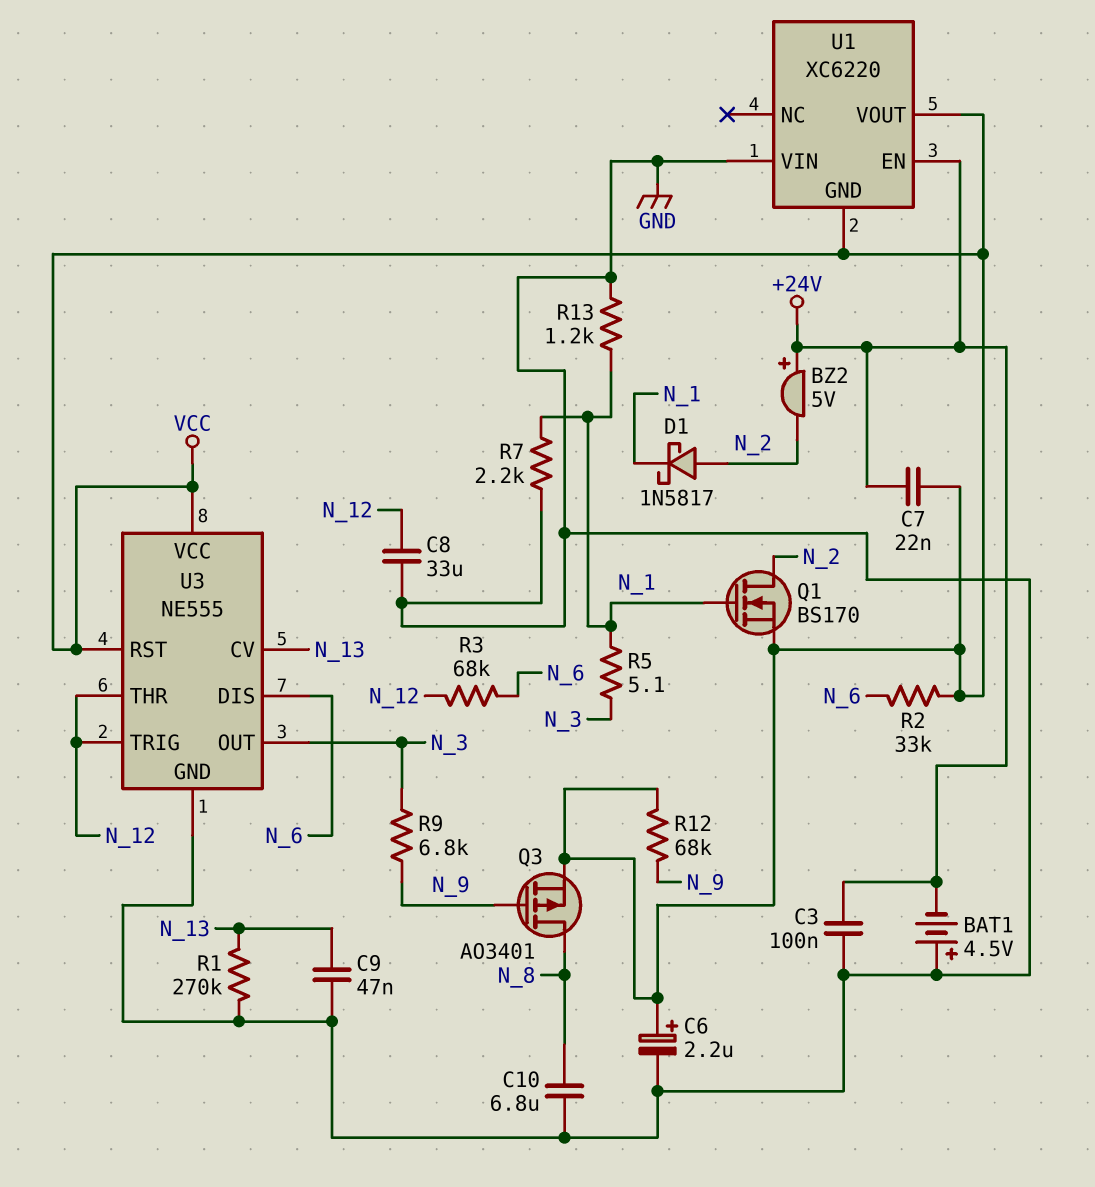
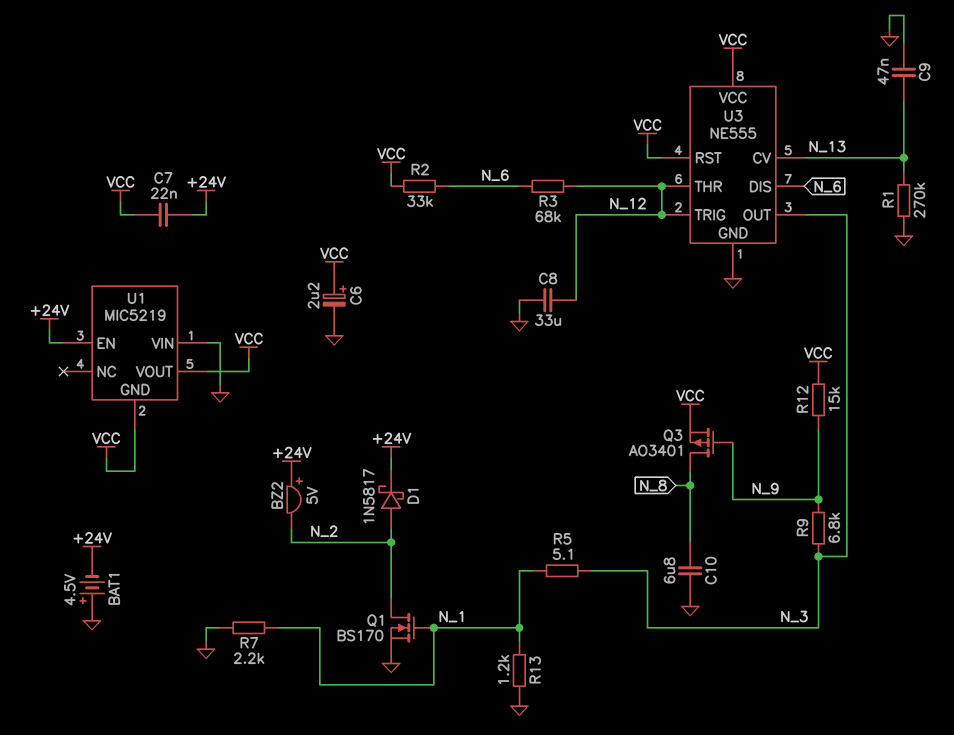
C3: 100nF (+24V, GND) -> none
D1: schottky 1N5817 (A N_2, K N_1) -> schottky 1N5817 (A N_2, K +24V)
Q1: NMOS BS170 (G N_1, D N_2, S VCC) -> NMOS BS170 (G N_1, D N_2, S GND)
R12: 68k (N_9, VCC) -> 15k (N_9, VCC)
U1: XC6220 -> MIC5219

